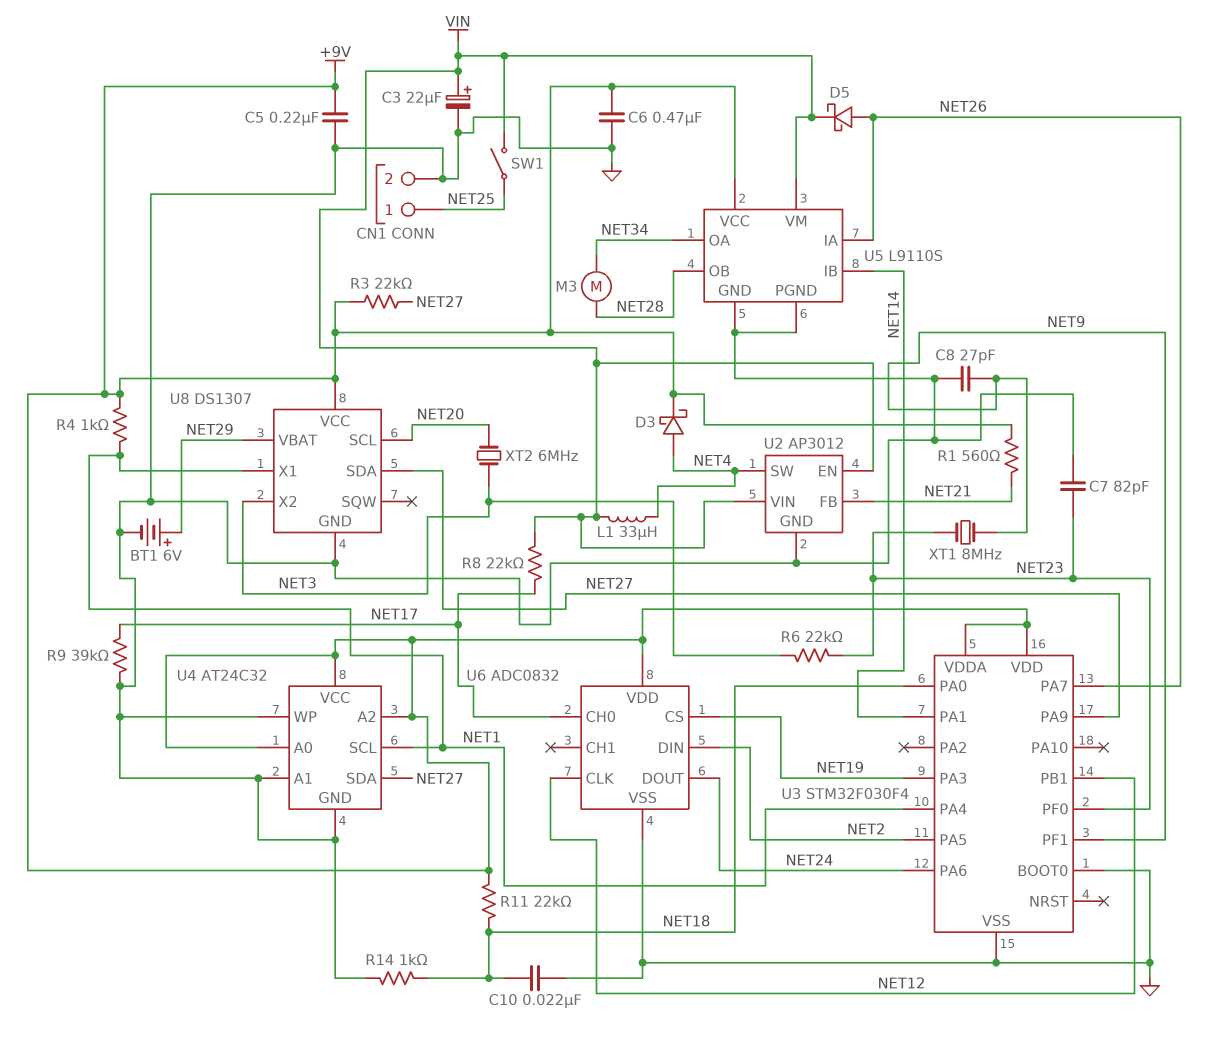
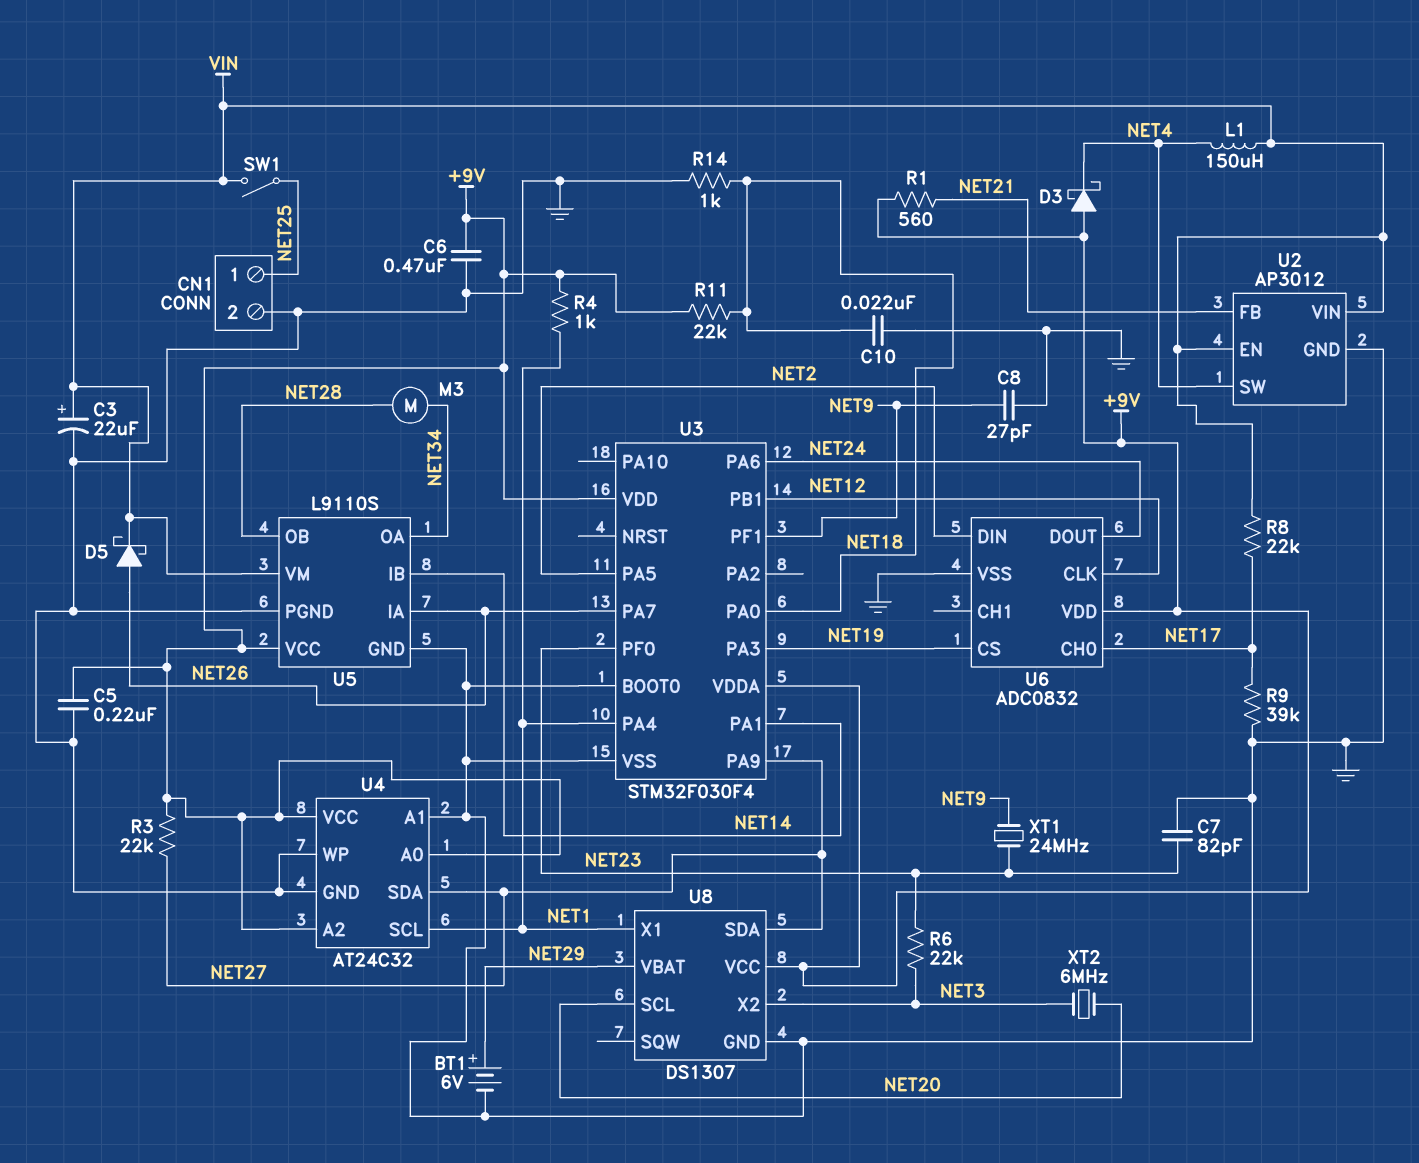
D3: schottky (A NET4, K +9V) -> schottky (A +9V, K NET4)
L1: 33uH (NET4, VIN) -> 150uH (NET4, VIN)
XT1: 8MHz (NET9, NET23) -> 24MHz (NET9, NET23)

